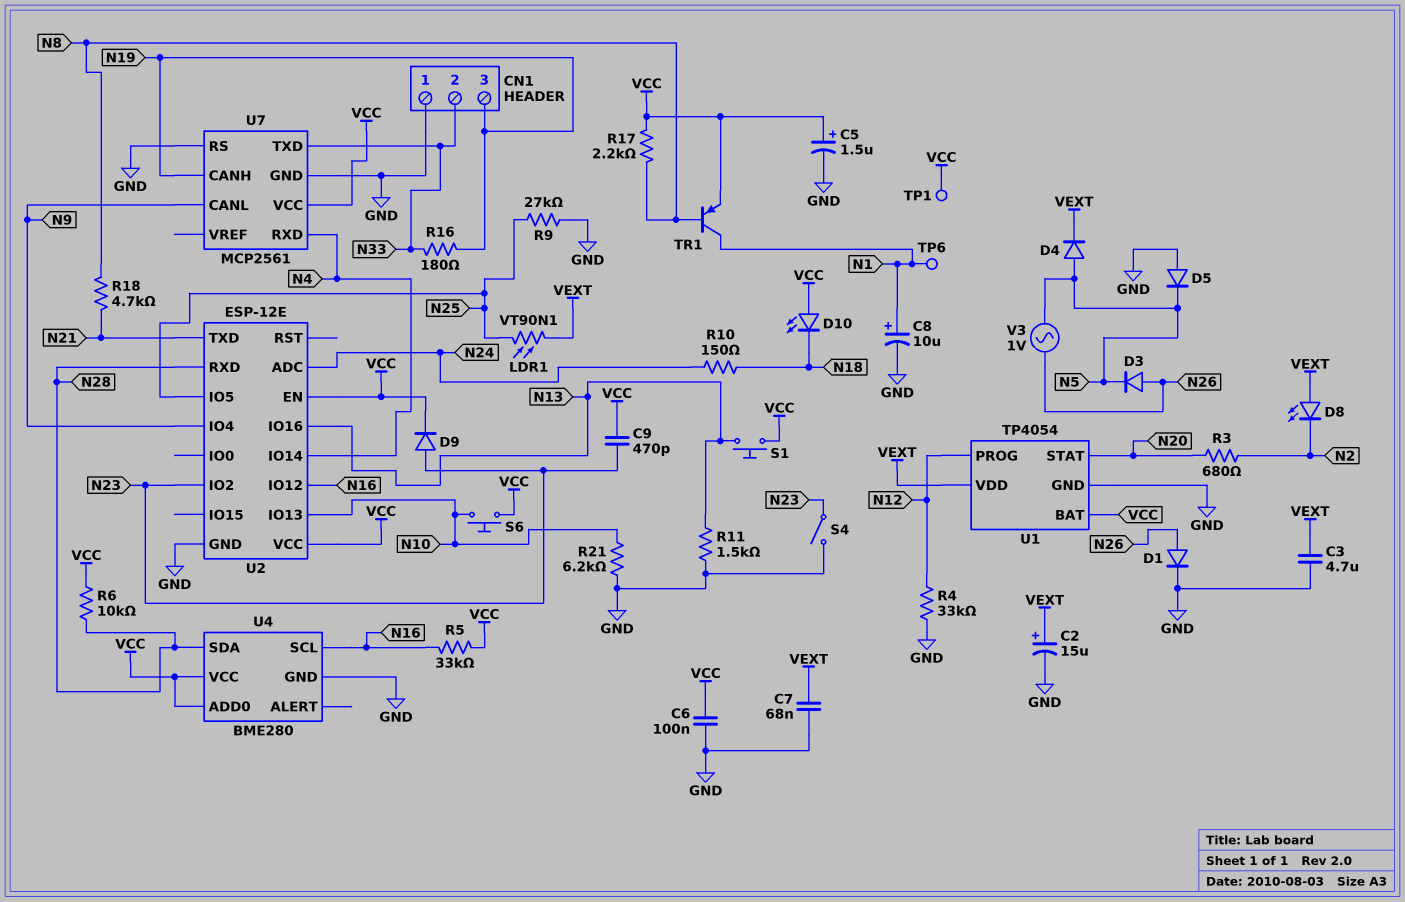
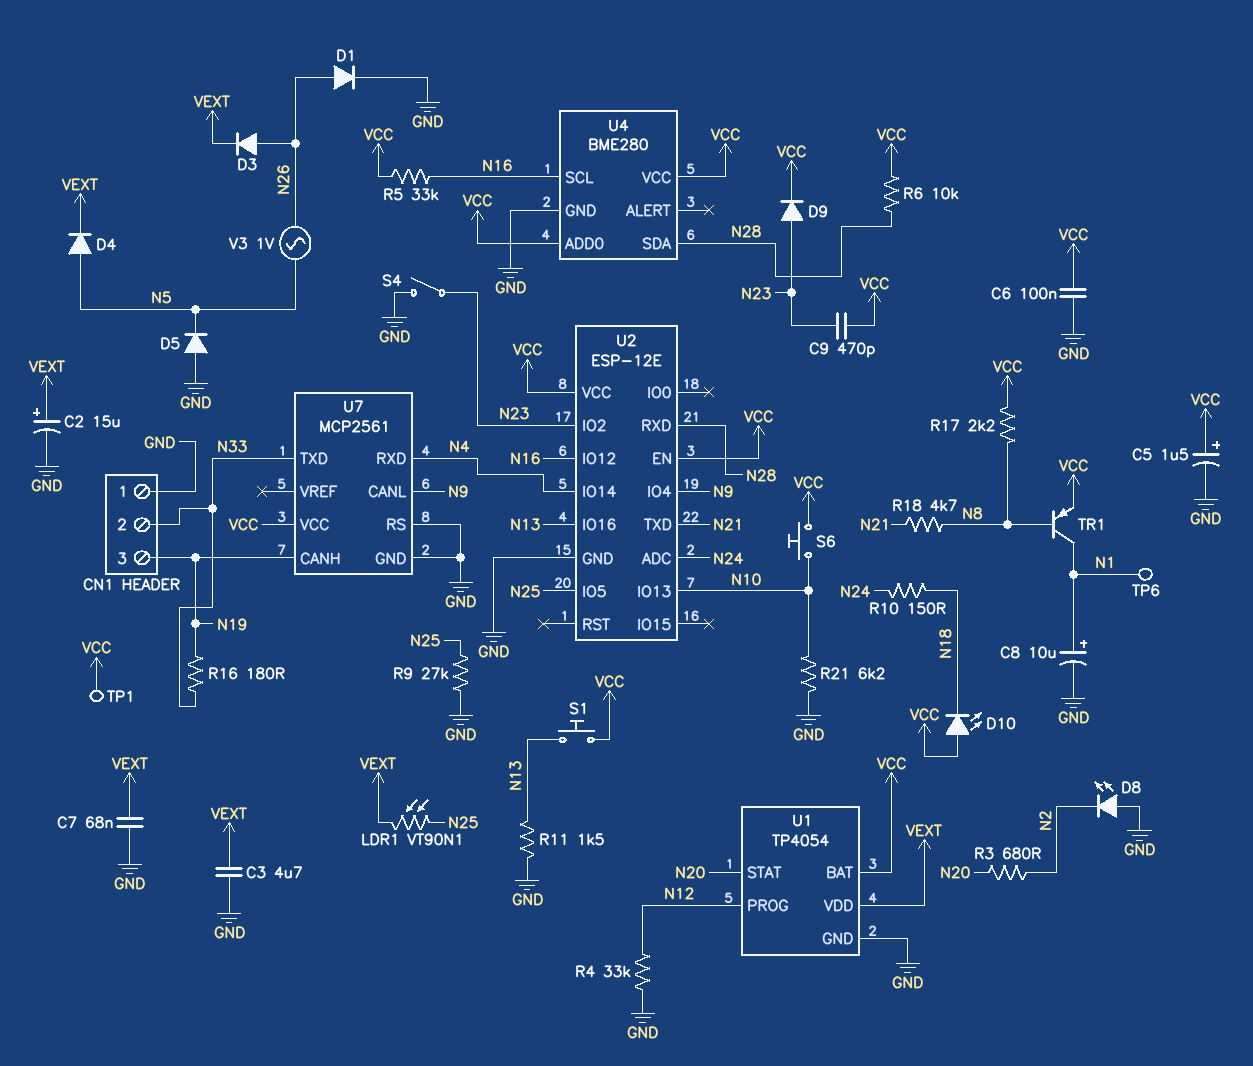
D3: diode (A N26, K N5) -> diode (A N26, K VEXT)
D8: LED (A VEXT, K N2) -> LED (A GND, K N2)

